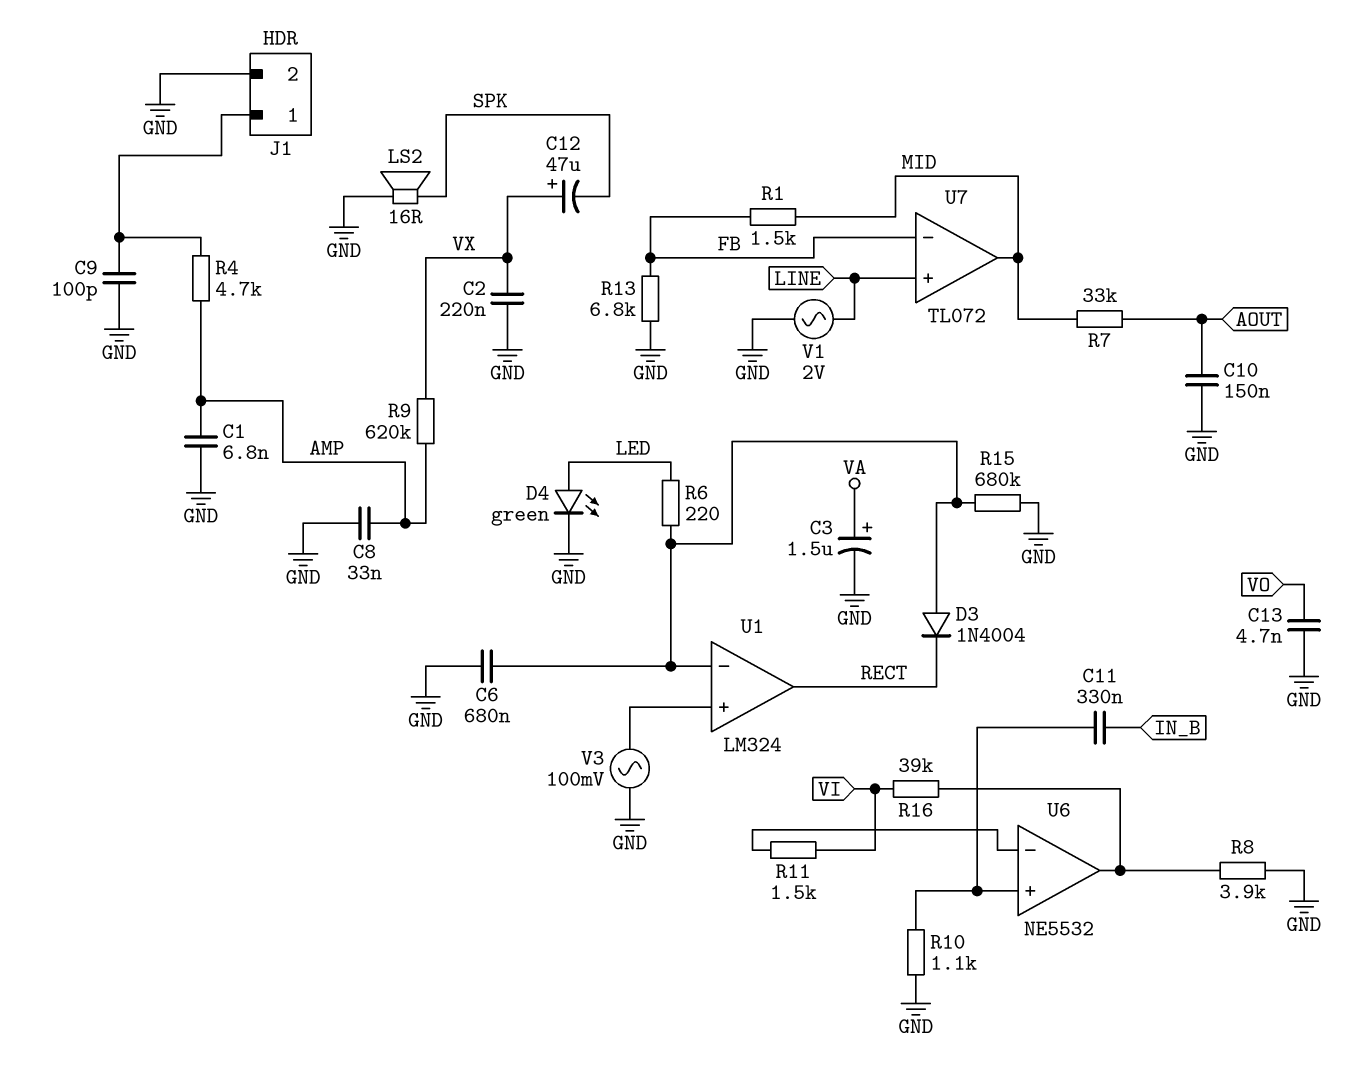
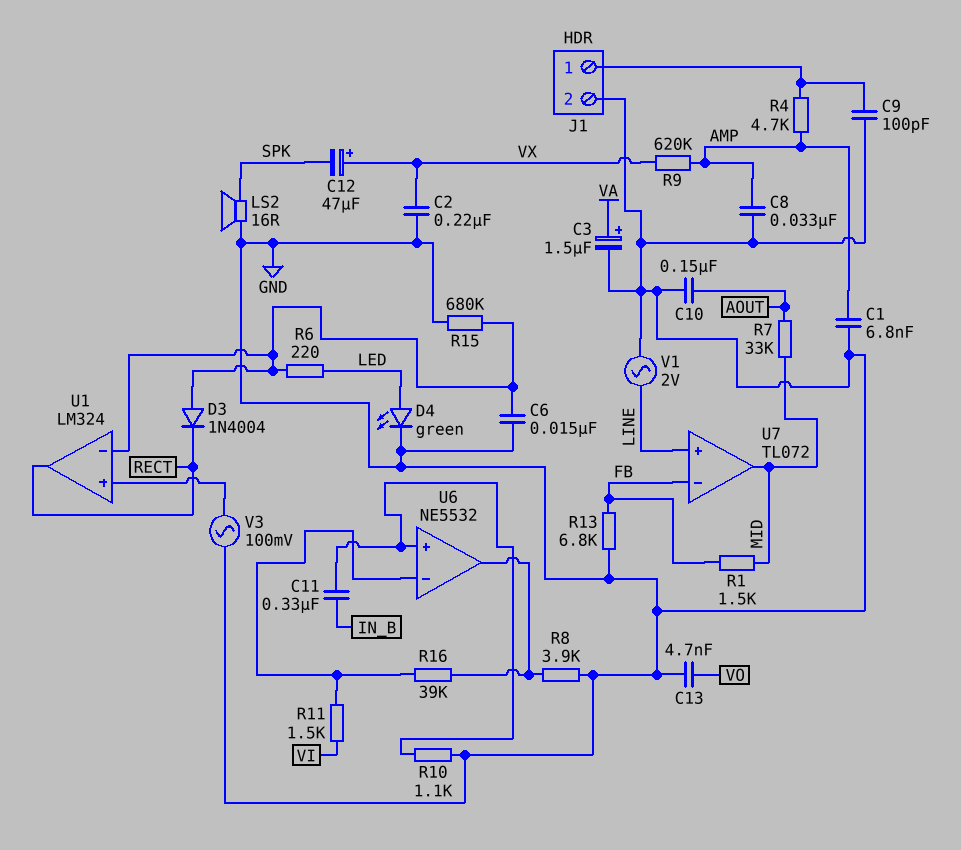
C6: 680nF (GND, U1/in-) -> 15nF (GND, U1/in-)
R16: 39k (U6/out, VI) -> 39k (U6/in-, U6/out)

